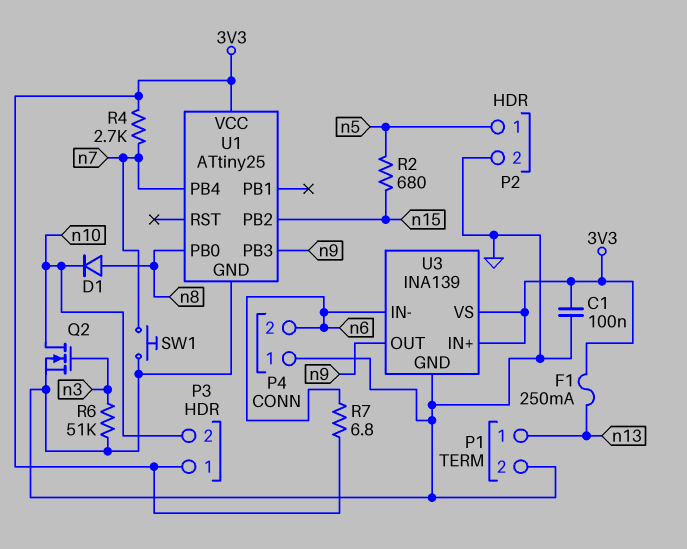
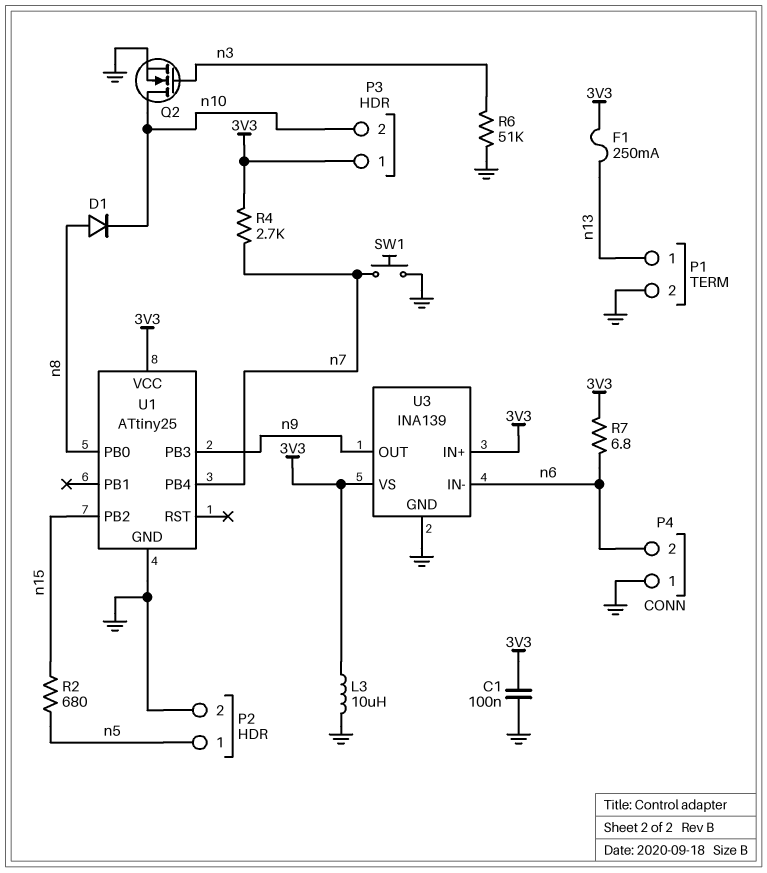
L3: none -> 10uH (3V3, GND)

